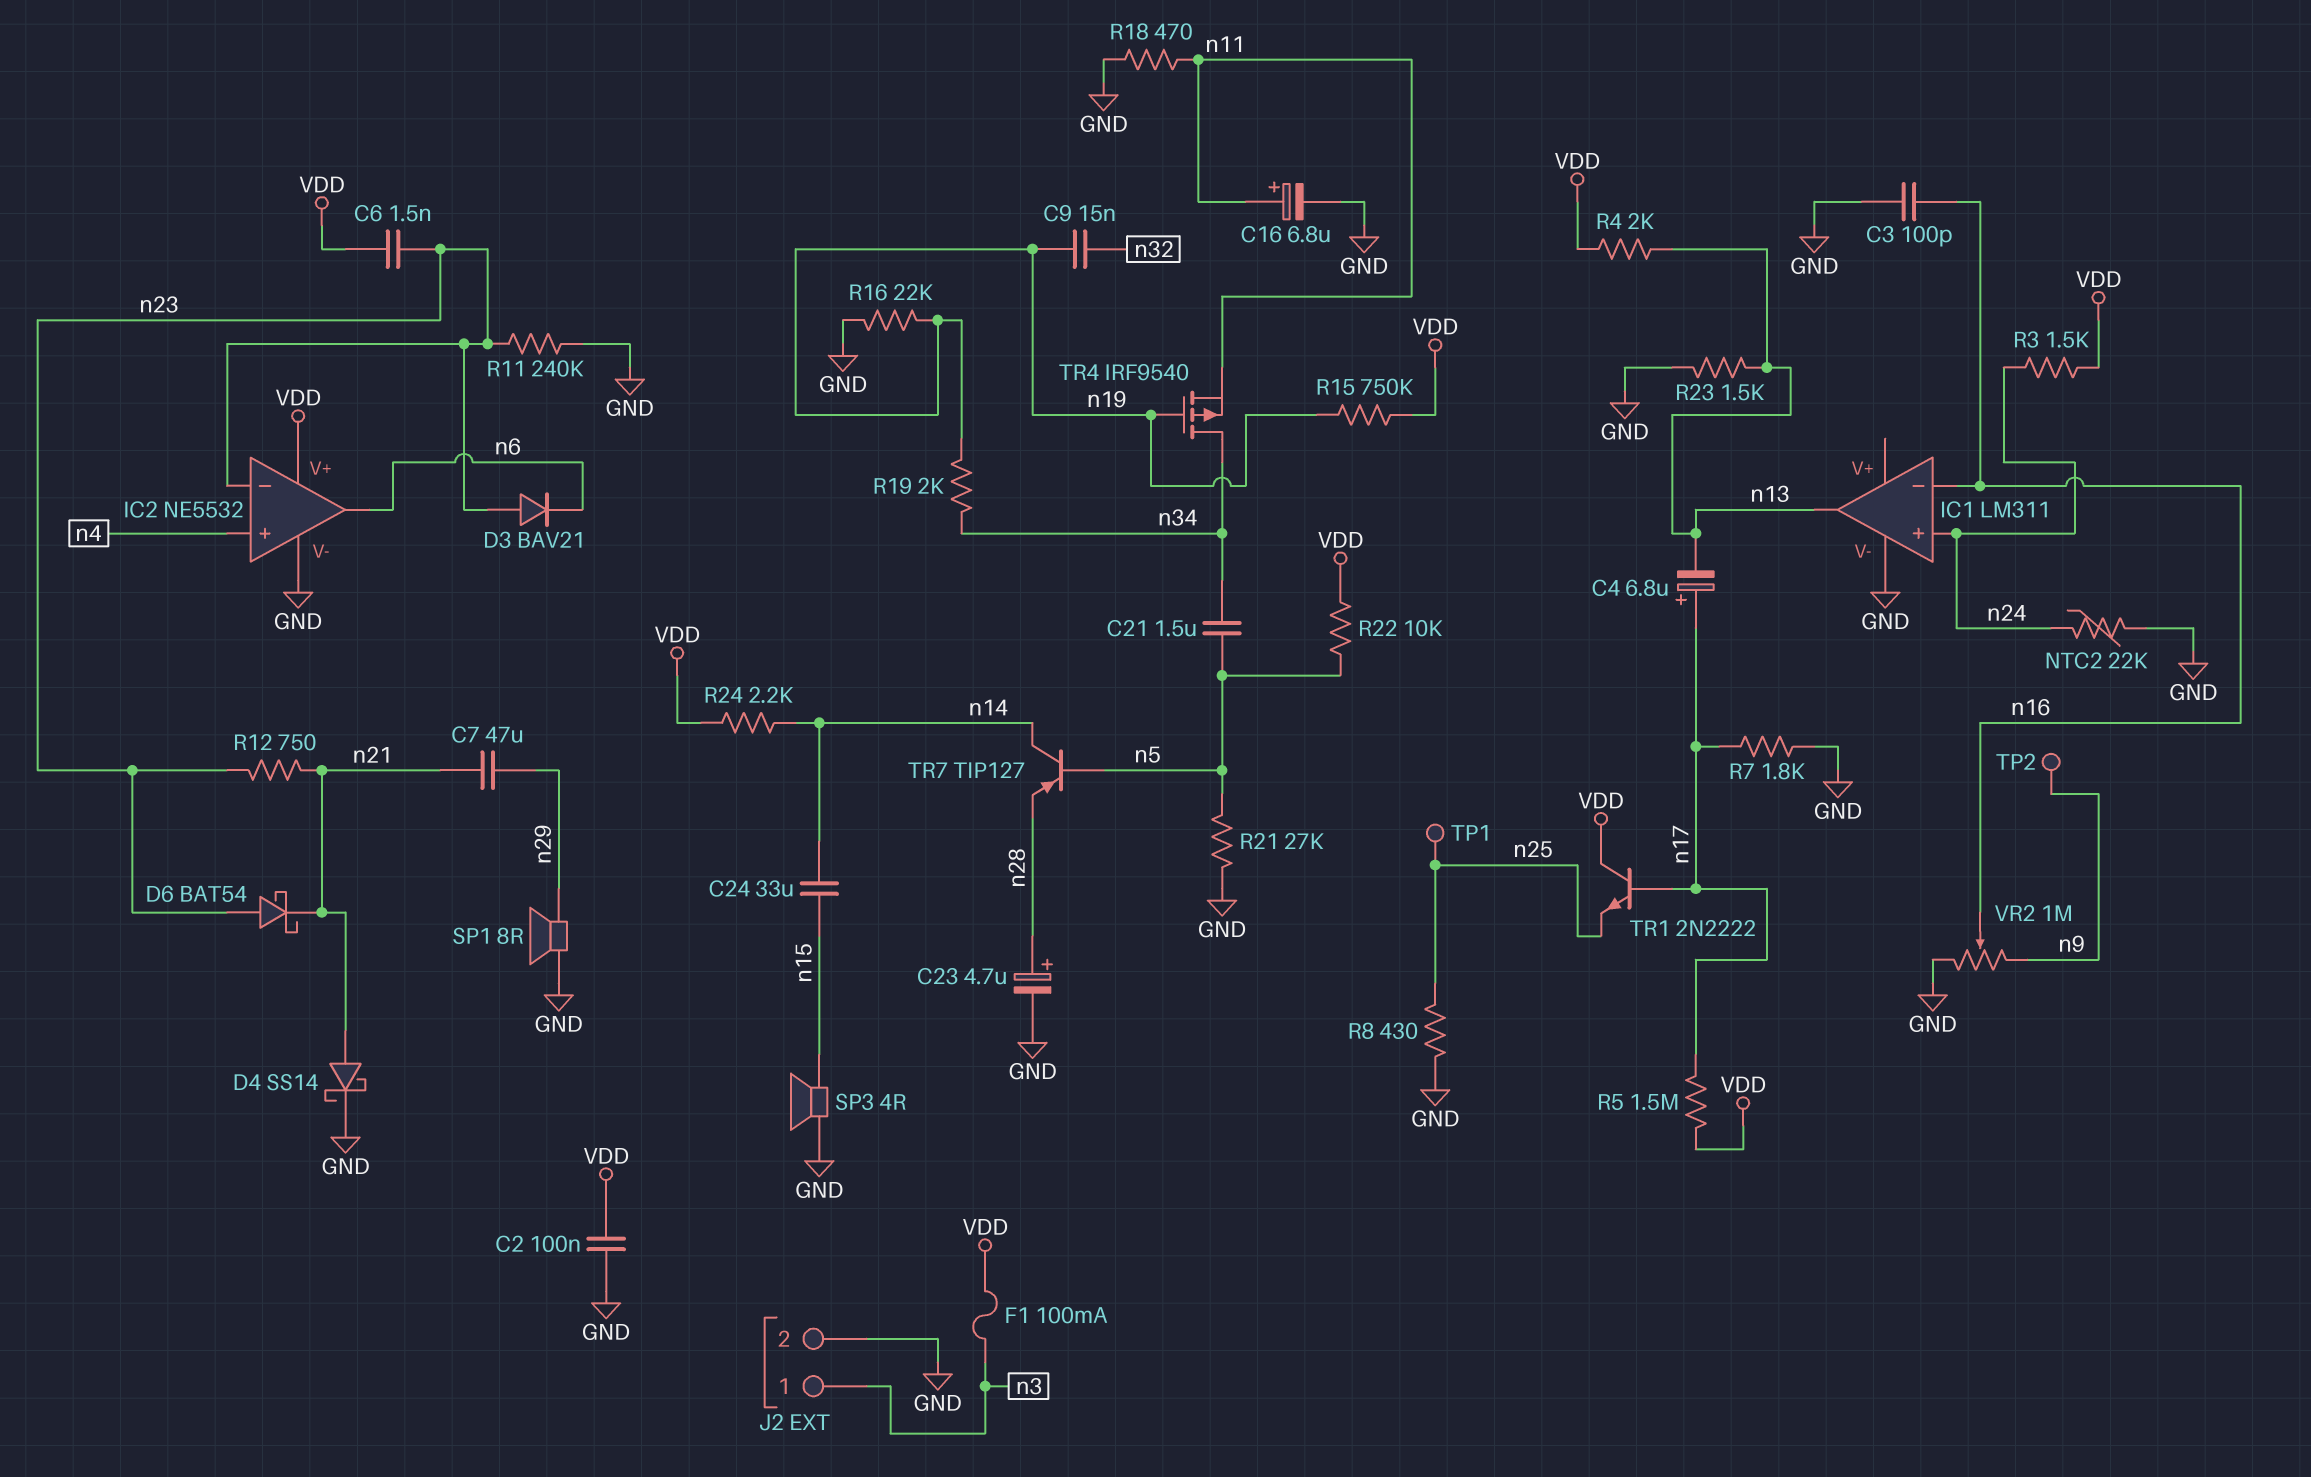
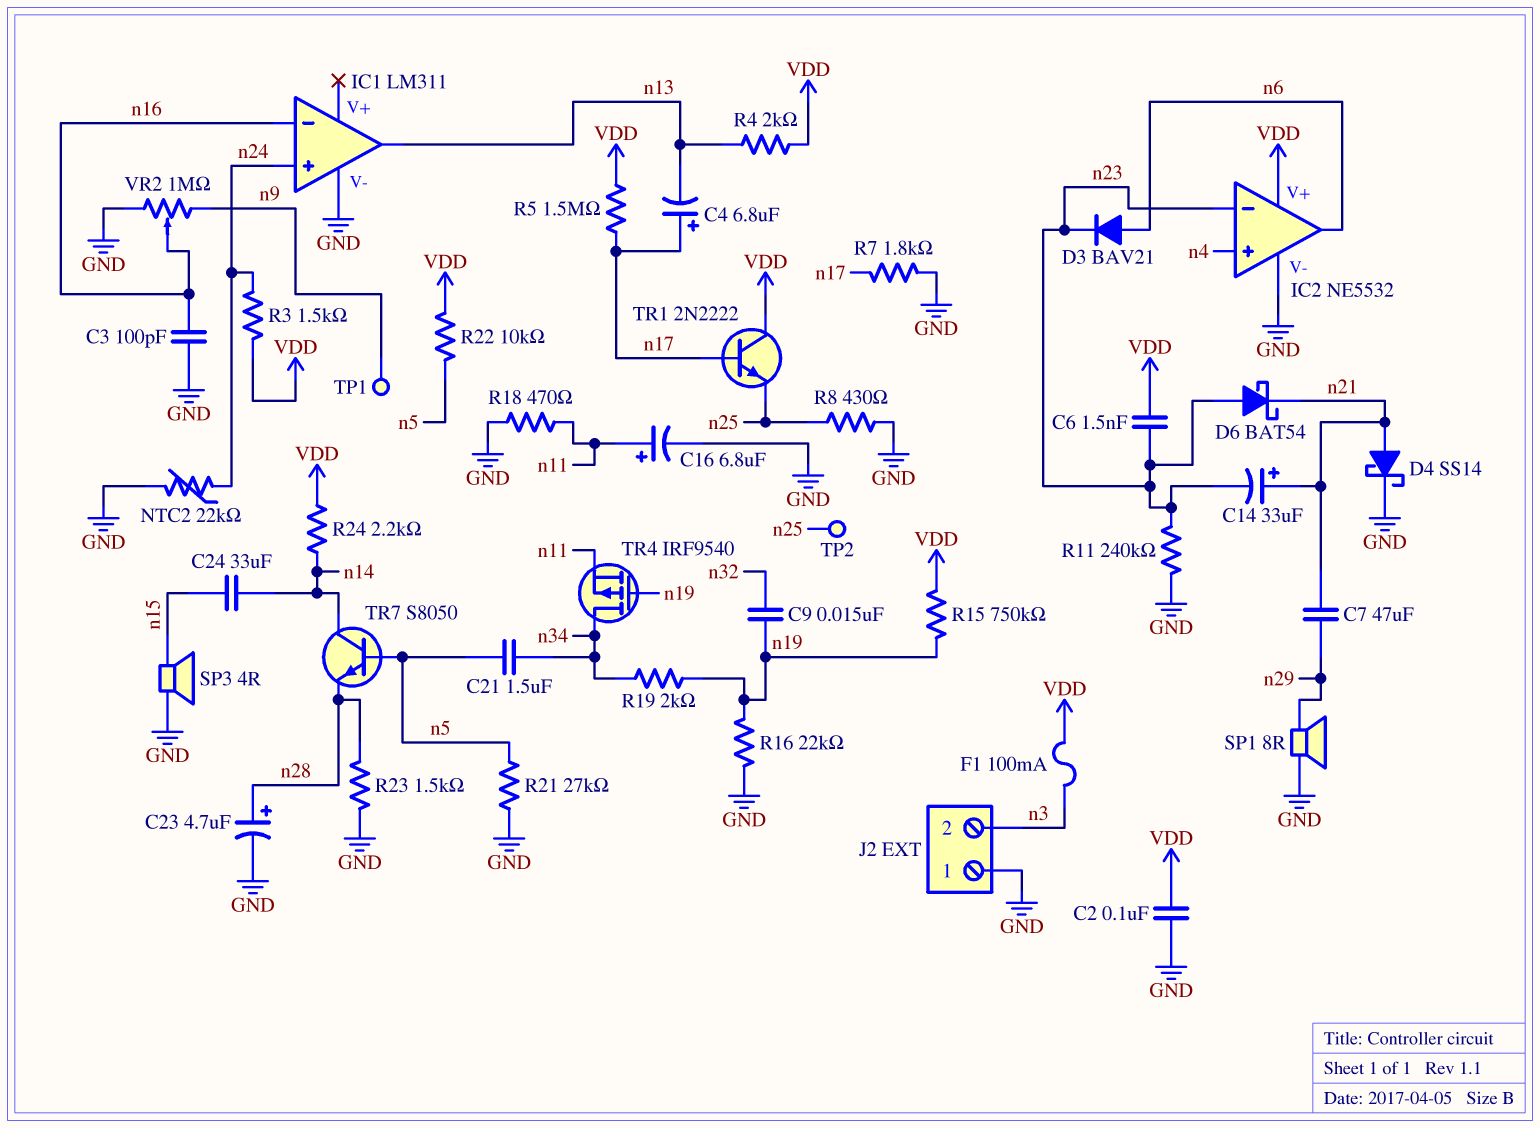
C14: none -> 33uF (plus n21, minus n23)
D3: diode BAV21 (A n23, K n6) -> diode BAV21 (A n6, K n23)
J2 pin 1: n3 -> GND
J2 pin 2: GND -> n3
R12: 750 (n21, n23) -> none
R23: 1.5k (GND, n13) -> 1.5k (GND, n28)
TP1: test point (n25) -> test point (n9)
TP2: test point (n9) -> test point (n25)
TR7: PNP TIP127 (B n5, C n14, E n28) -> NPN S8050 (B n5, C n14, E n28)

